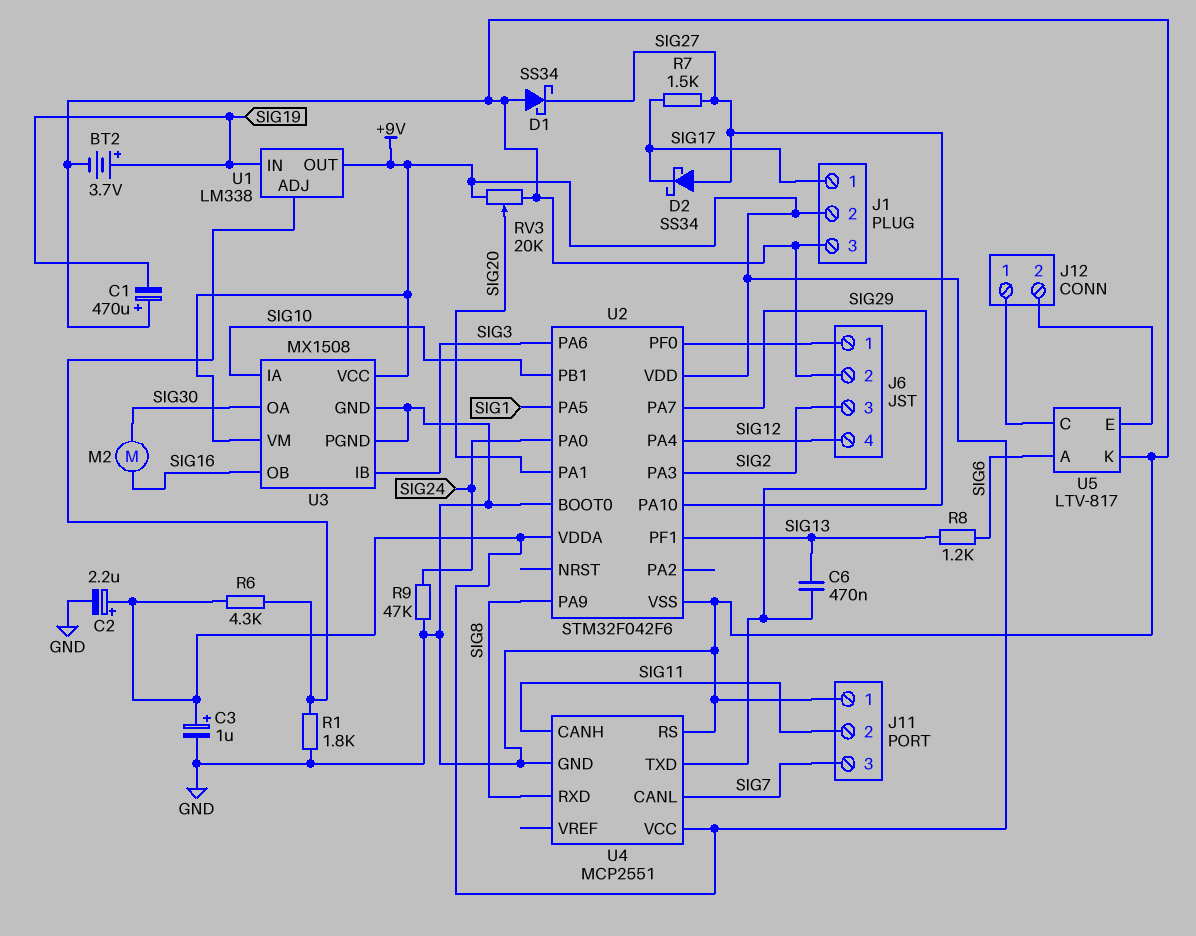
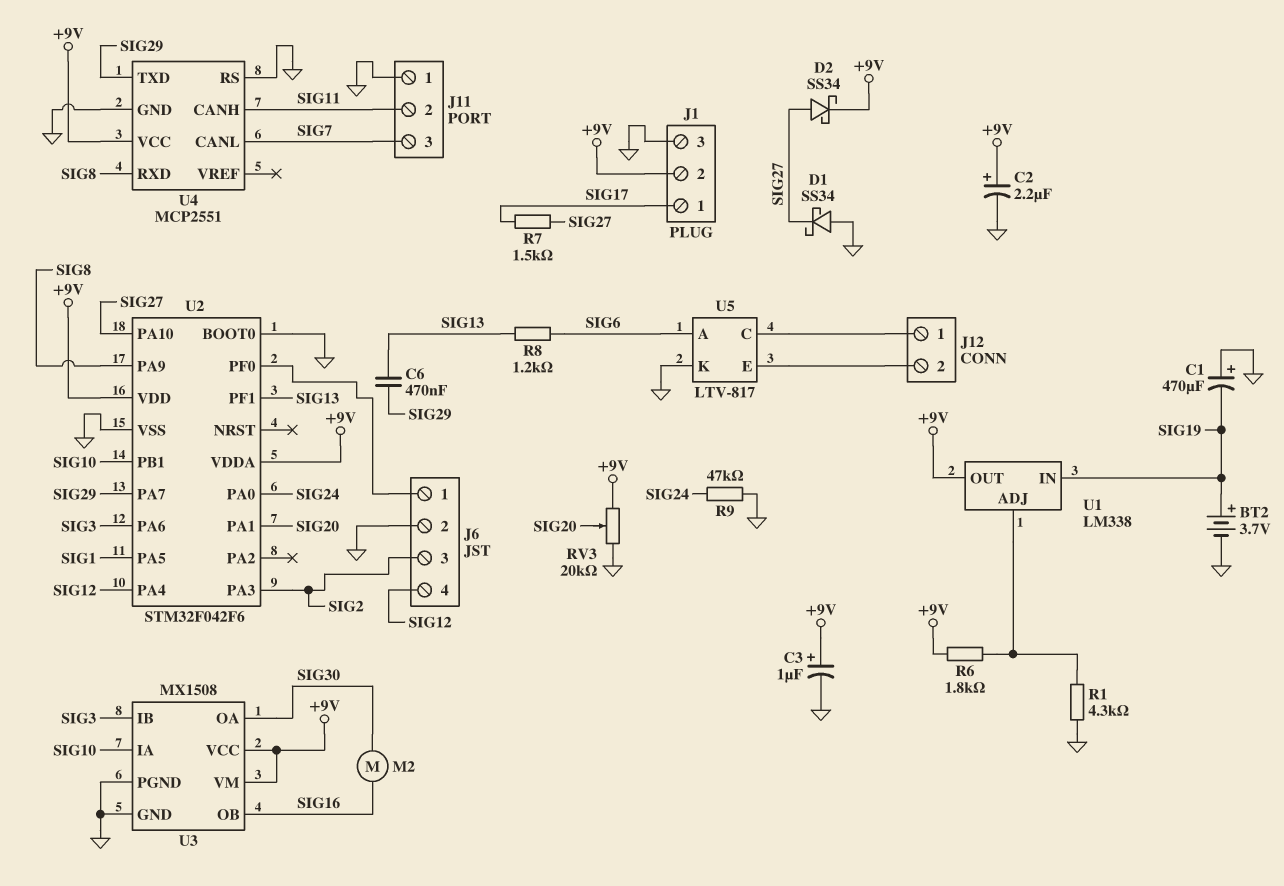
D2: schottky SS34 (A SIG27, K SIG17) -> schottky SS34 (A SIG27, K +9V)
R1: 1.8k (GND, U1/ADJ) -> 4.3k (GND, U1/ADJ)
R6: 4.3k (+9V, U1/ADJ) -> 1.8k (+9V, U1/ADJ)

